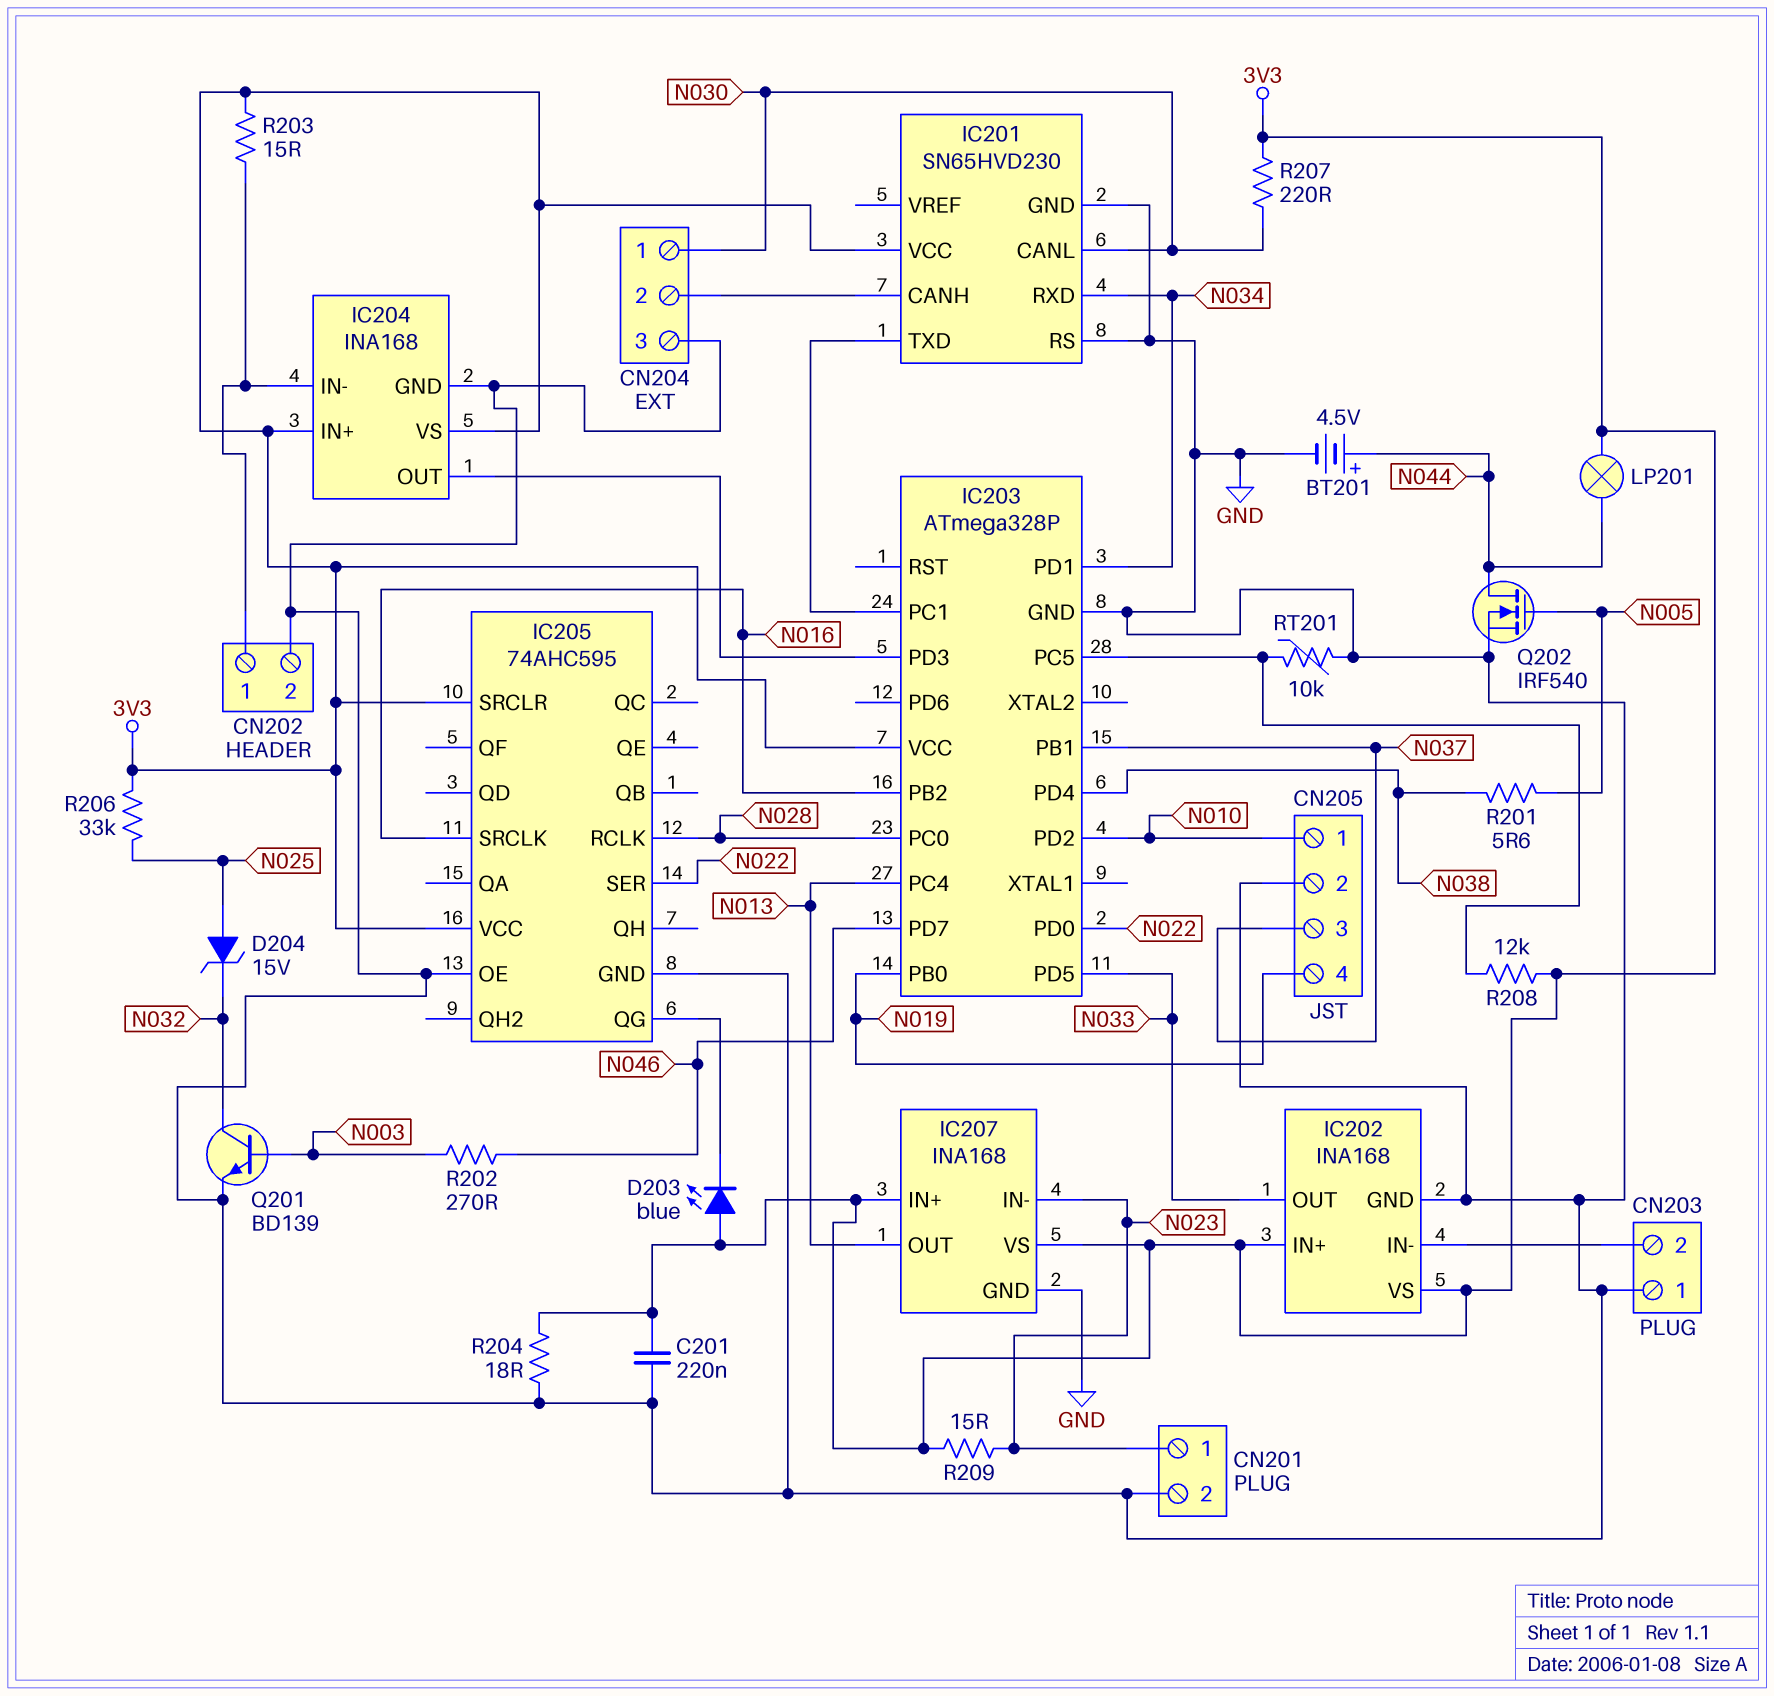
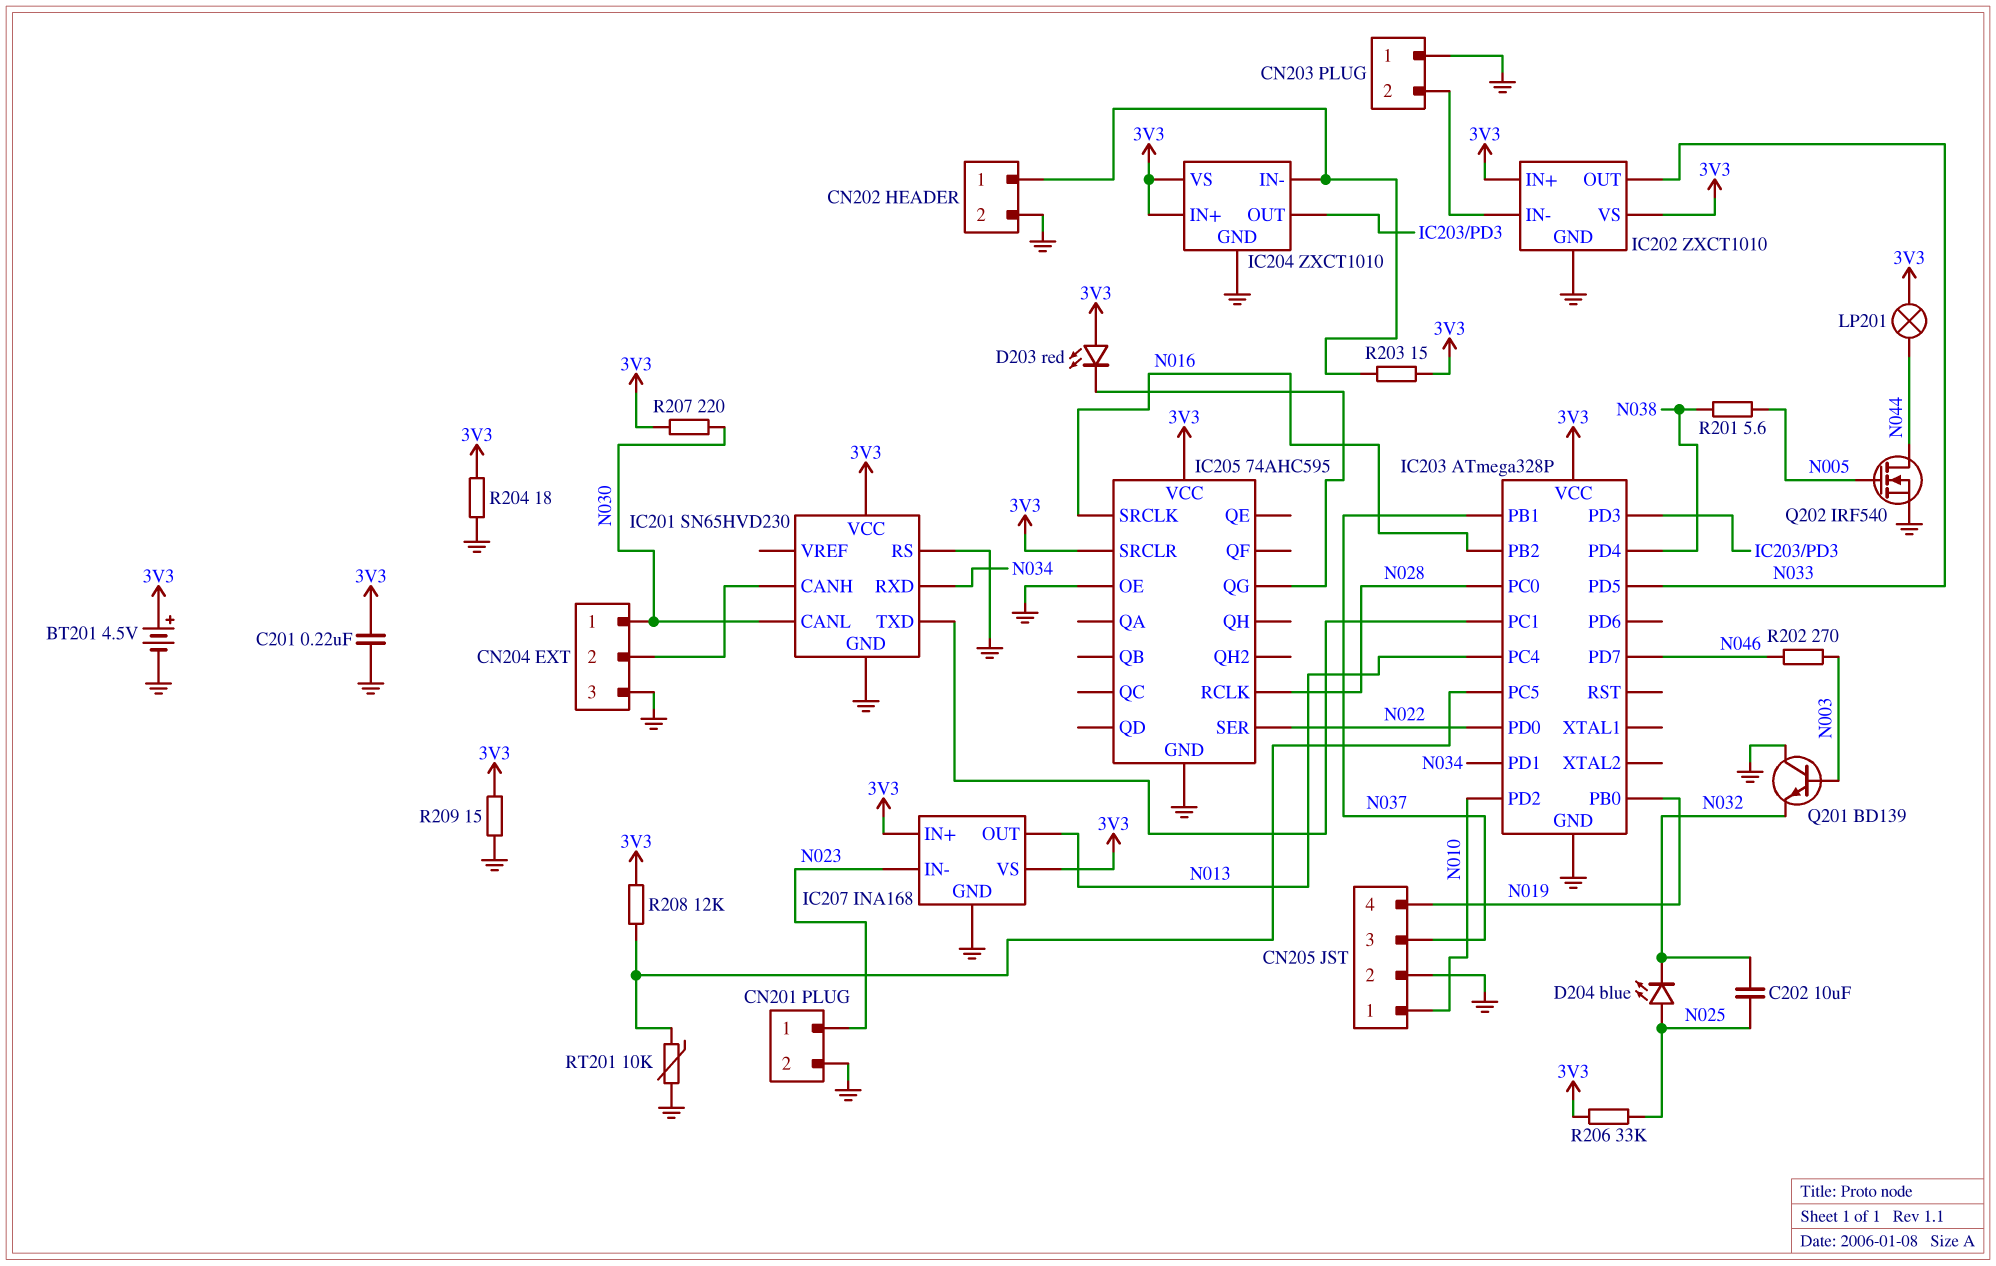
BT201: 4.5V (plus N044, minus GND) -> 4.5V (plus 3V3, minus GND)
C202: none -> 10uF (N025, N032)
D203: LED blue (A 3V3, K IC205/QG) -> LED red (A 3V3, K IC205/QG)
D204: zener 15V (A N025, K N032) -> LED blue (A N025, K N032)
IC202: INA168 -> ZXCT1010
IC204: INA168 -> ZXCT1010
Q201: NPN BD139 (B N003, C N032, E GND) -> NPN BD139 (B N003, C GND, E N032)
R209: 15 (3V3, N023) -> 15 (3V3, GND)

